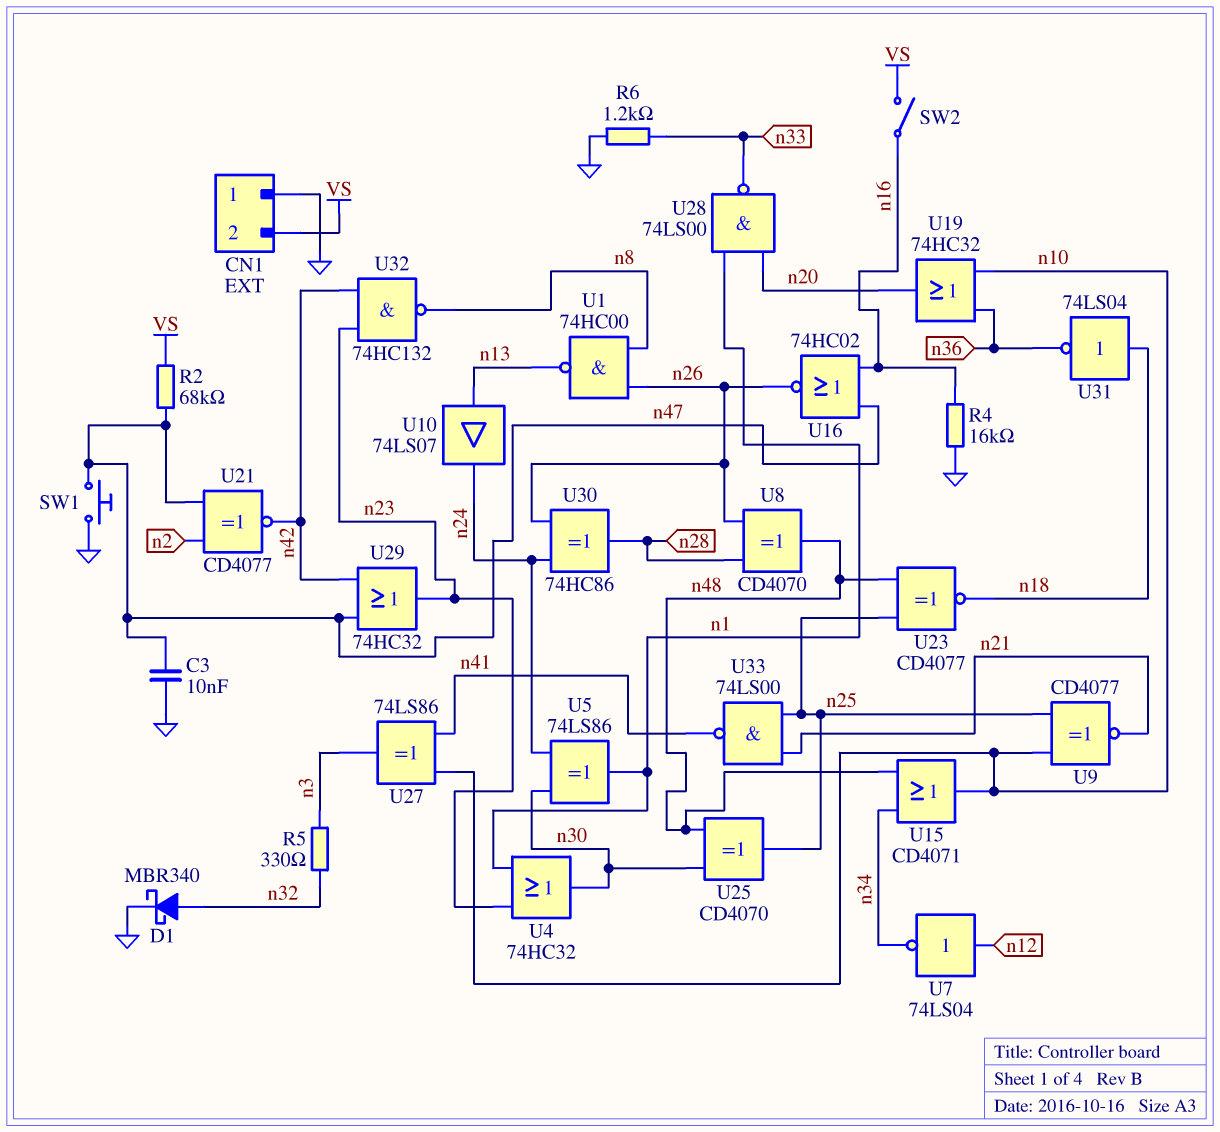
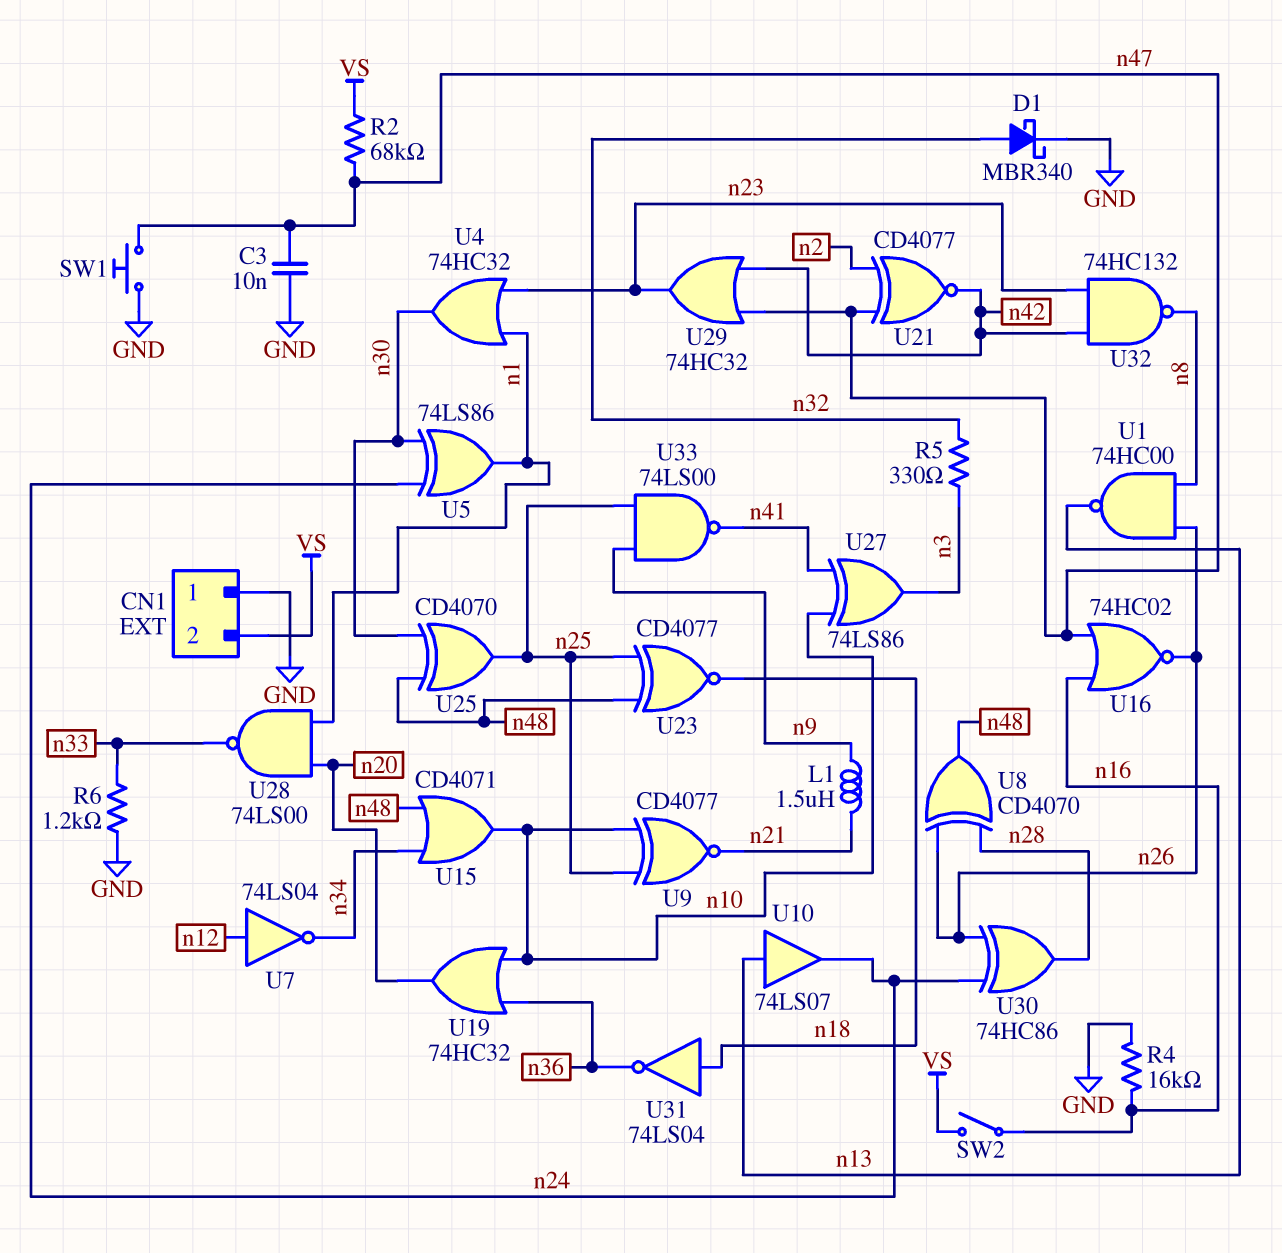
L1: none -> 1.5uH (n9, n21)
U33: NAND 74LS00 (in n21, in n25, out n41) -> NAND 74LS00 (in n9, in n25, out n41)

